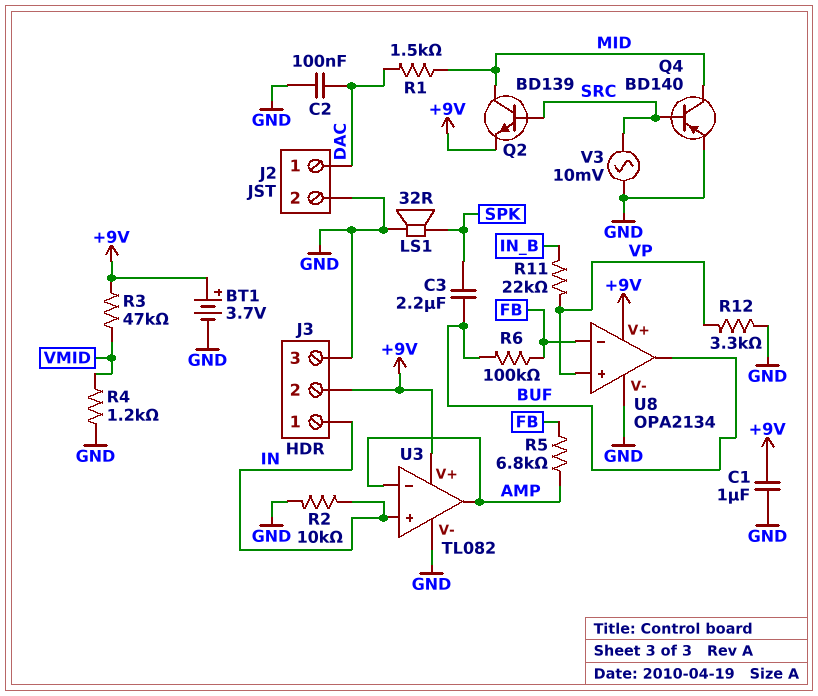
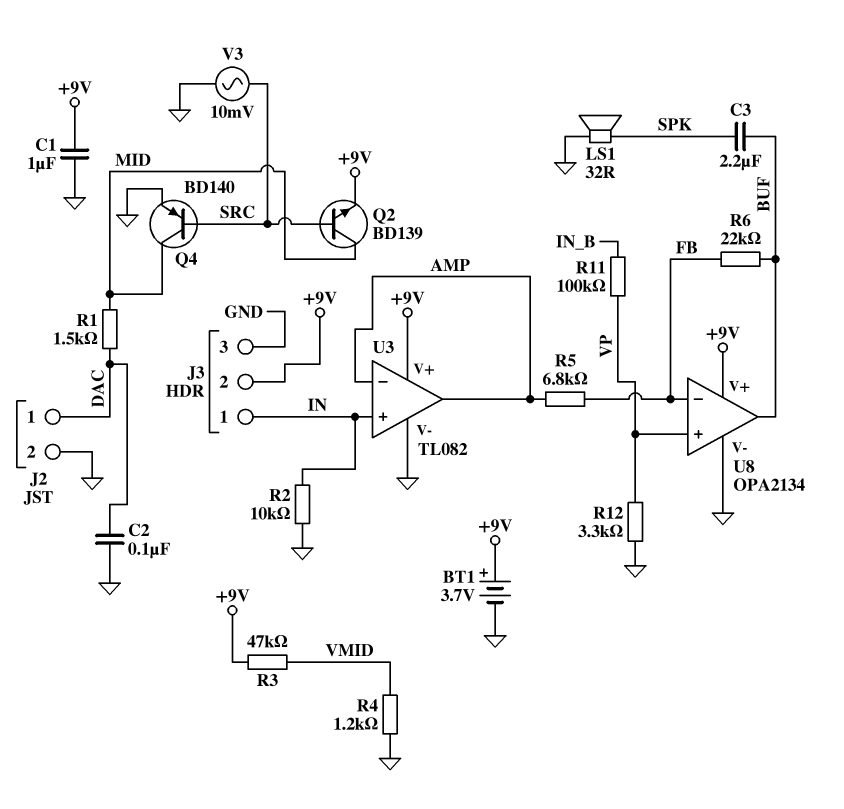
R6: 100k (BUF, FB) -> 22k (BUF, FB)
R11: 22k (IN_B, VP) -> 100k (IN_B, VP)

